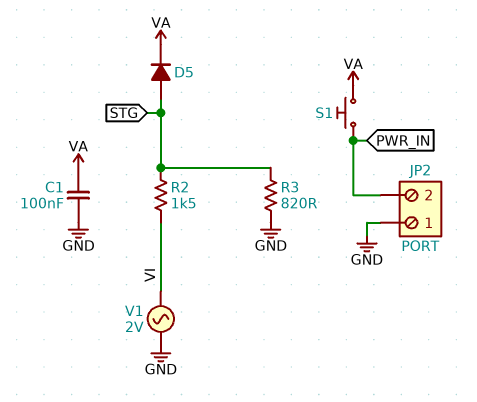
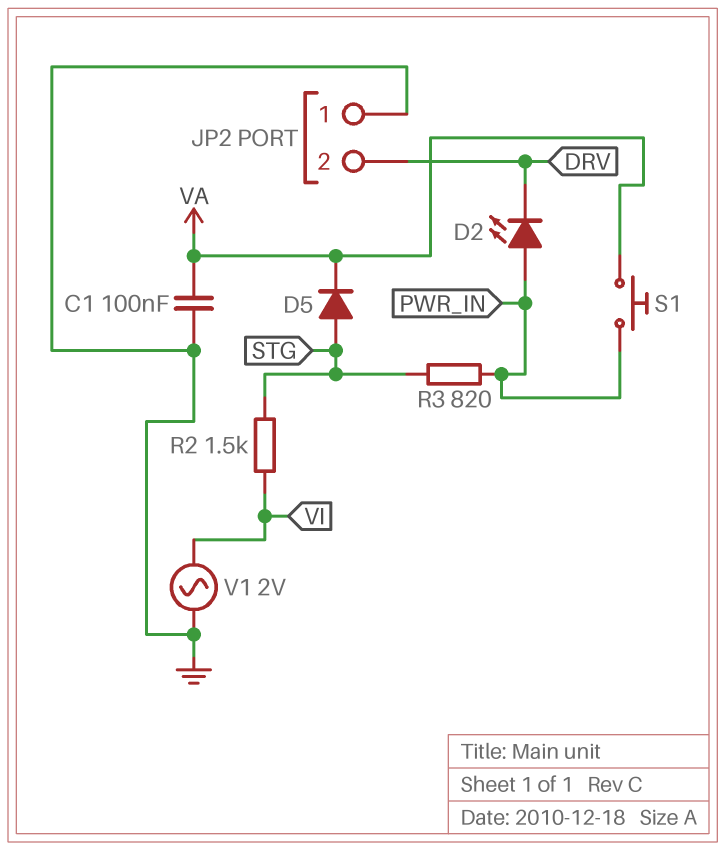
D2: none -> LED (A PWR_IN, K DRV)
JP2 pin 2: PWR_IN -> DRV
R3: 820 (GND, STG) -> 820 (PWR_IN, STG)

